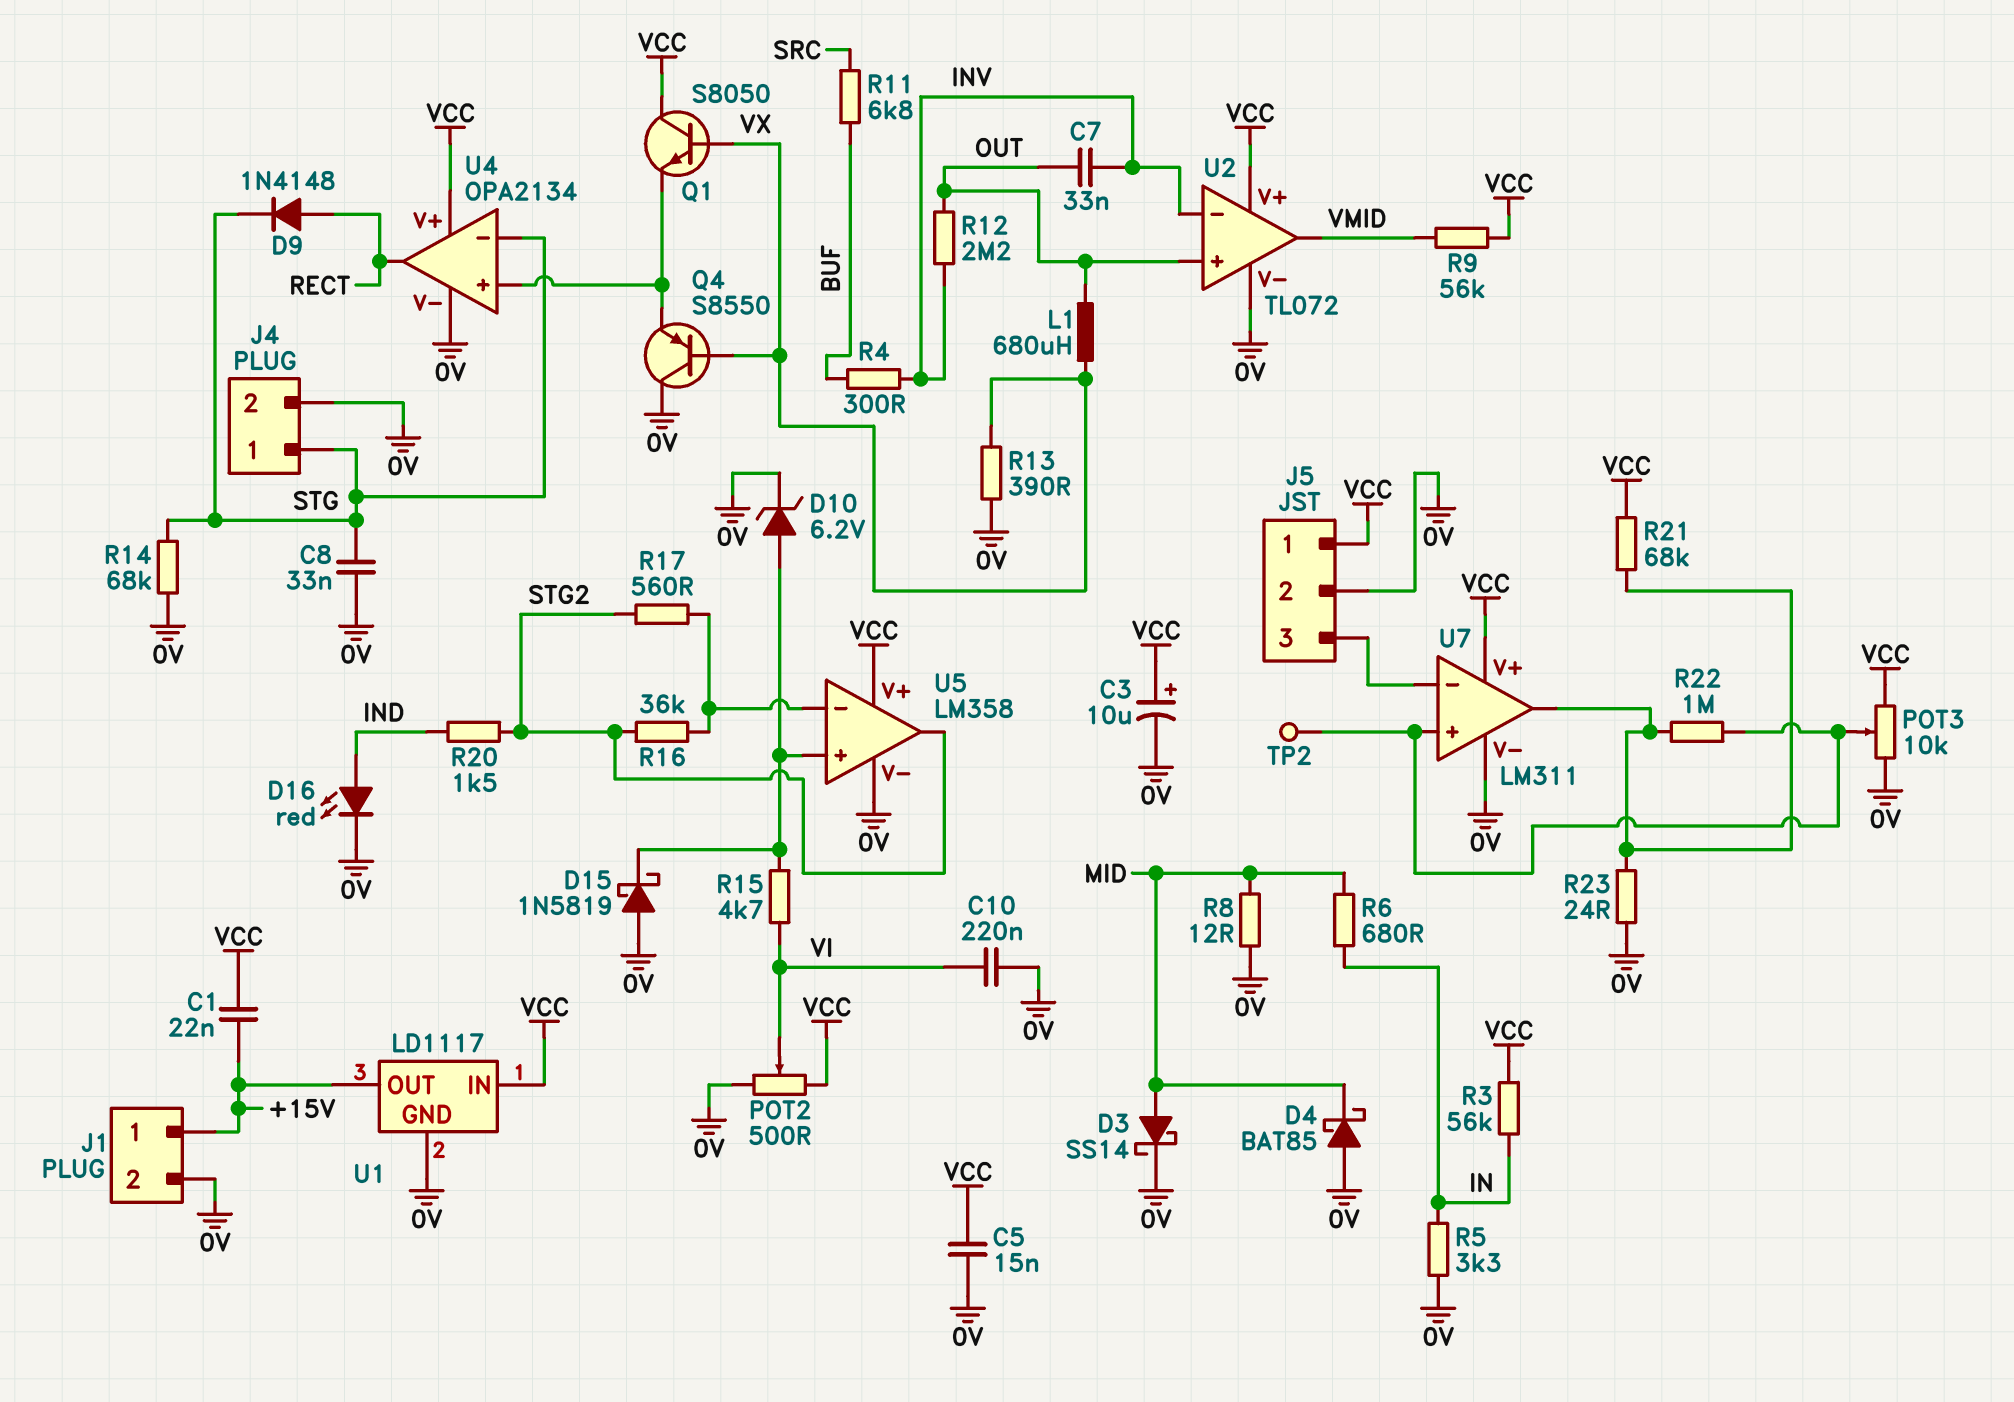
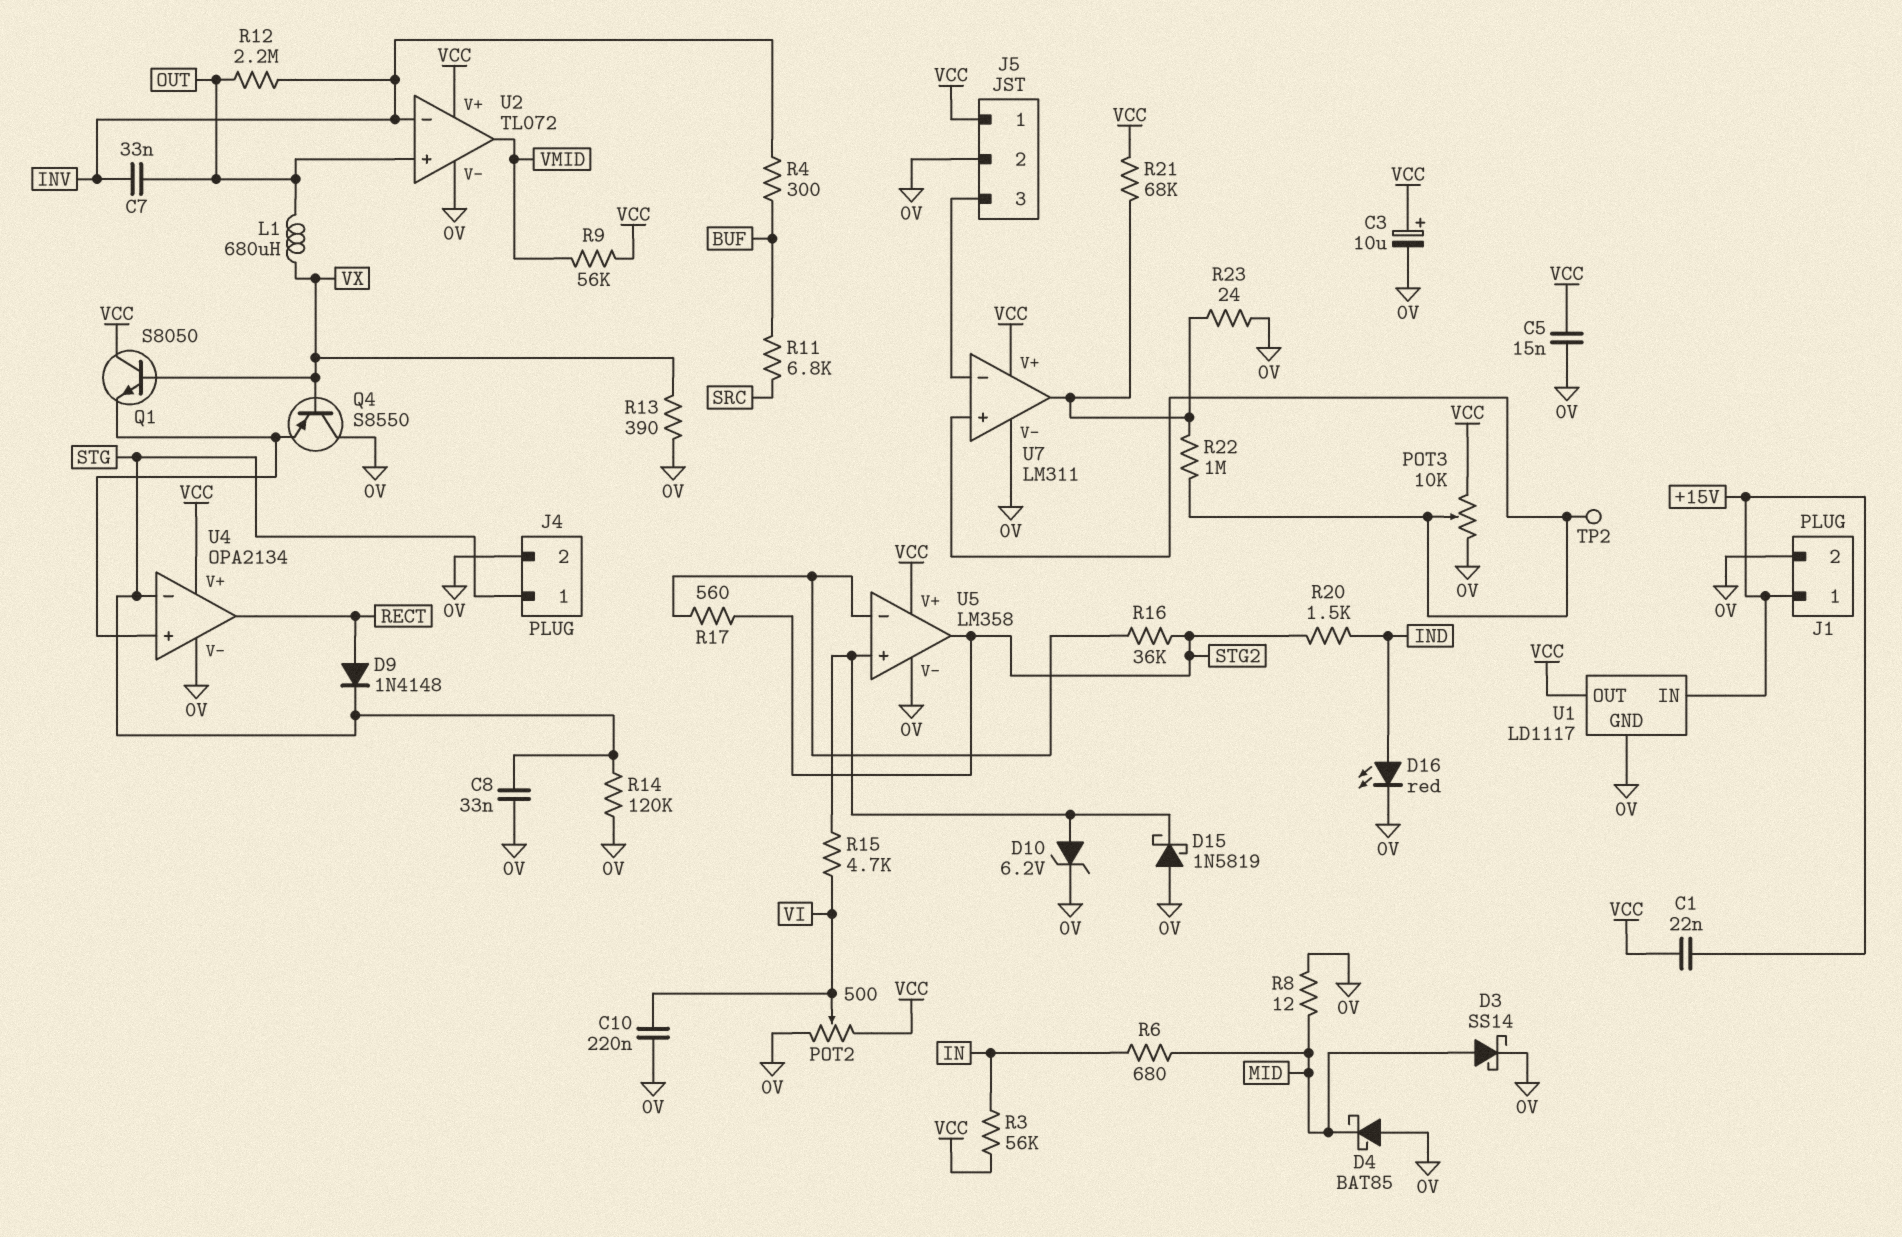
R5: 3.3k (0V, IN) -> none
R14: 68k (0V, STG) -> 120k (0V, STG)
U1 pin IN: VCC -> +15V
U1 pin OUT: +15V -> VCC

